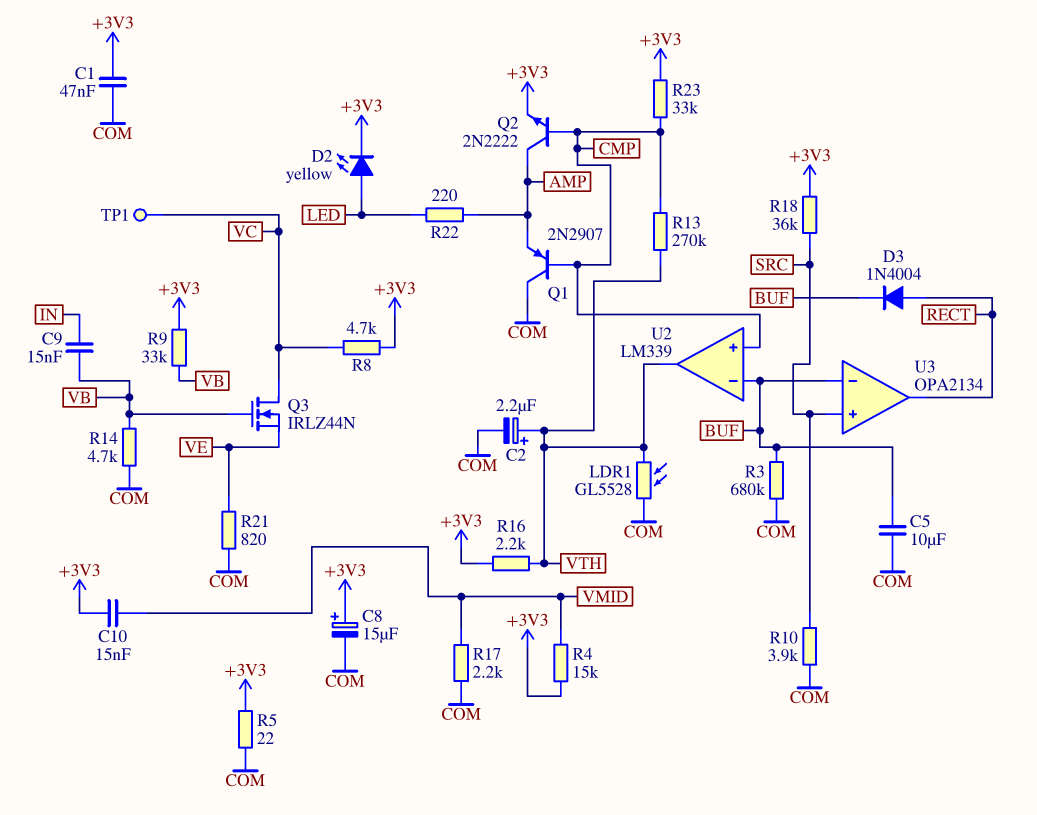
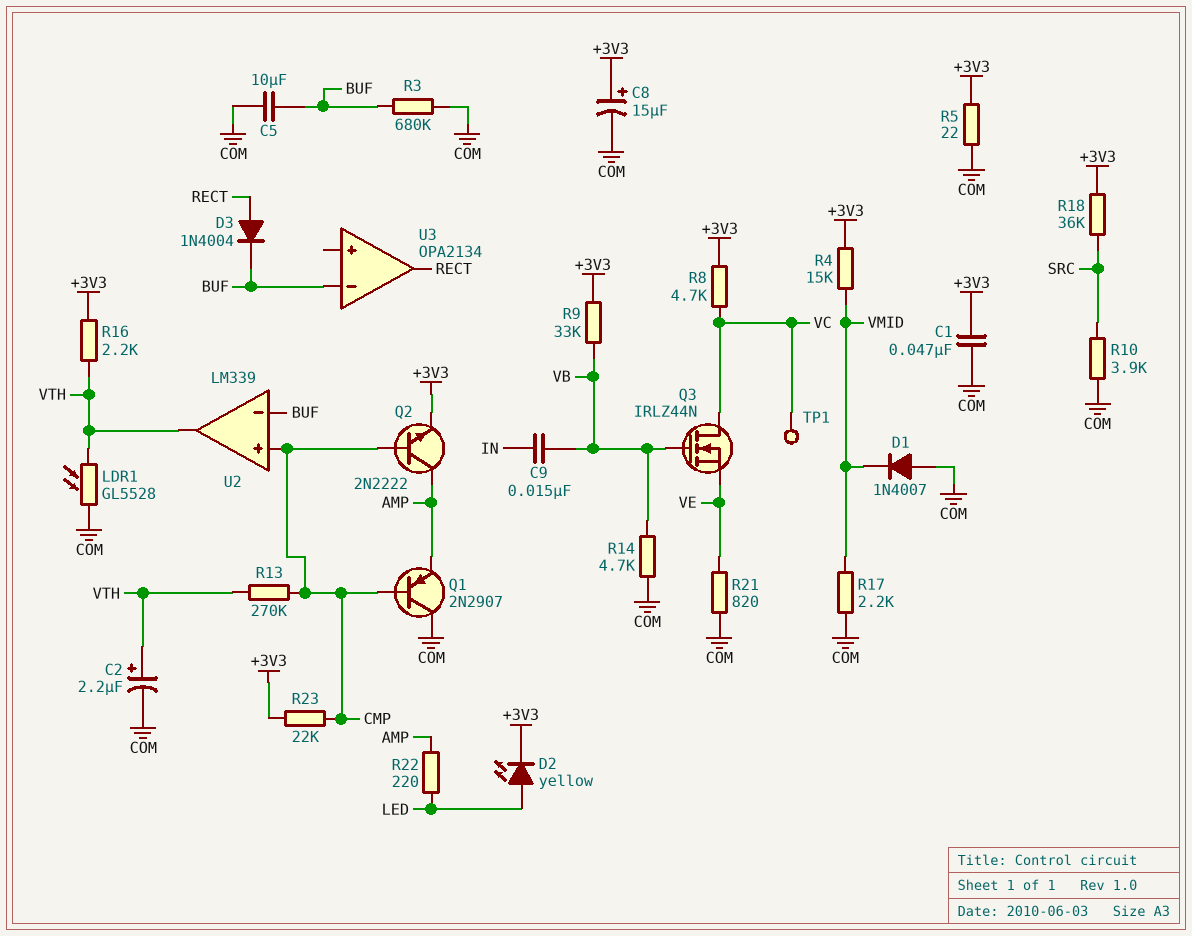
C10: 15nF (+3V3, VMID) -> none
D1: none -> diode 1N4007 (A COM, K VMID)
R23: 33k (+3V3, CMP) -> 22k (+3V3, CMP)
U3 pin in+: SRC -> none

